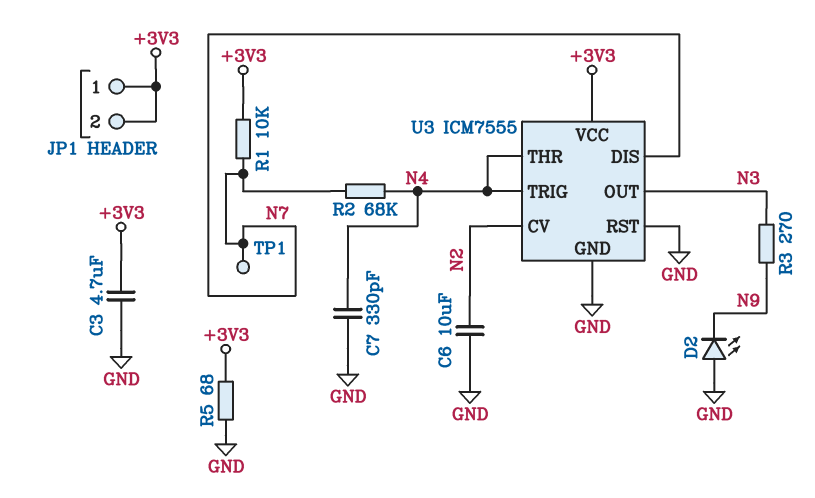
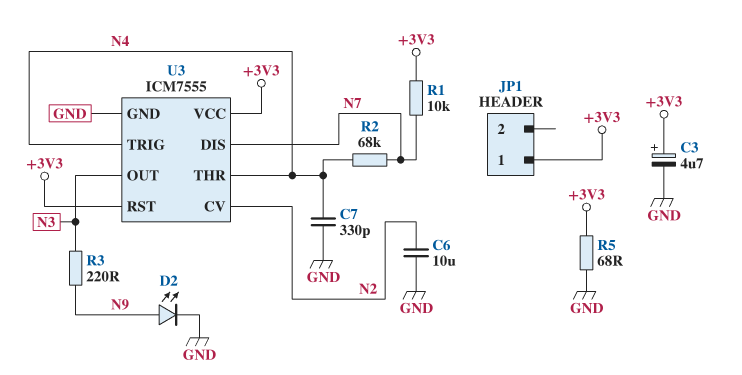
C3: 4.7uF (+3V3, GND) -> 4.7uF (plus +3V3, minus GND)
D2: LED (A GND, K N9) -> LED (A N9, K GND)
JP1 pin 2: +3V3 -> none
R3: 270 (N3, N9) -> 220 (N3, N9)
TP1: test point (N7) -> none
U3 pin RST: GND -> +3V3

